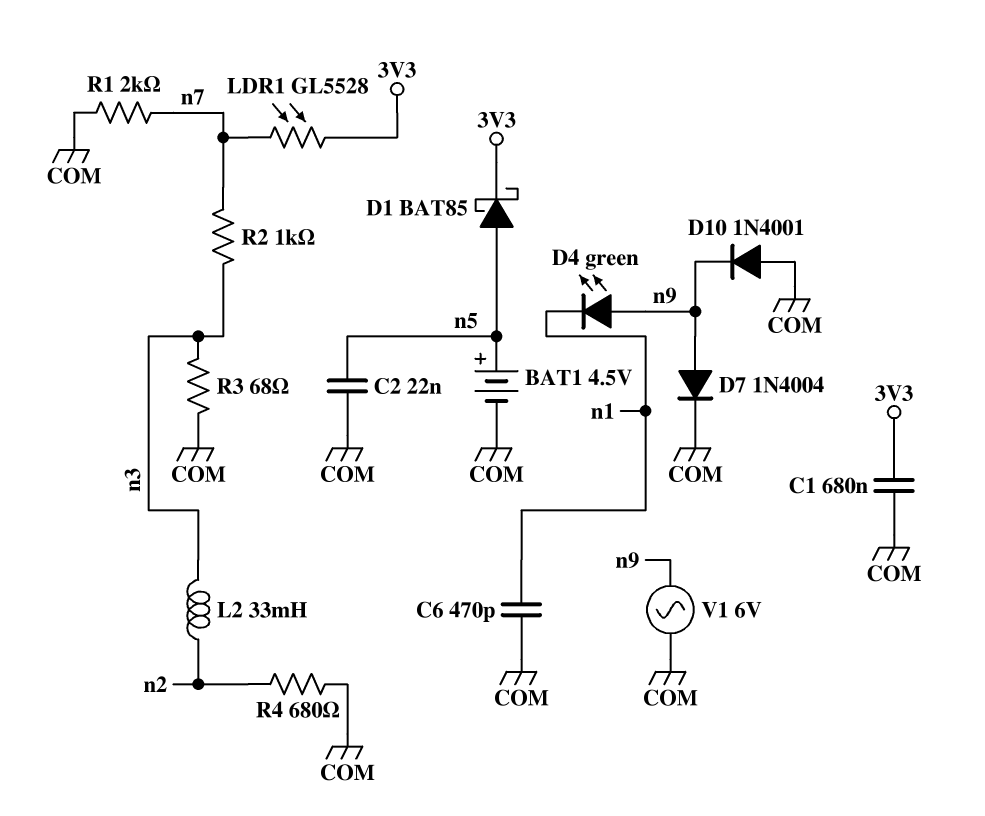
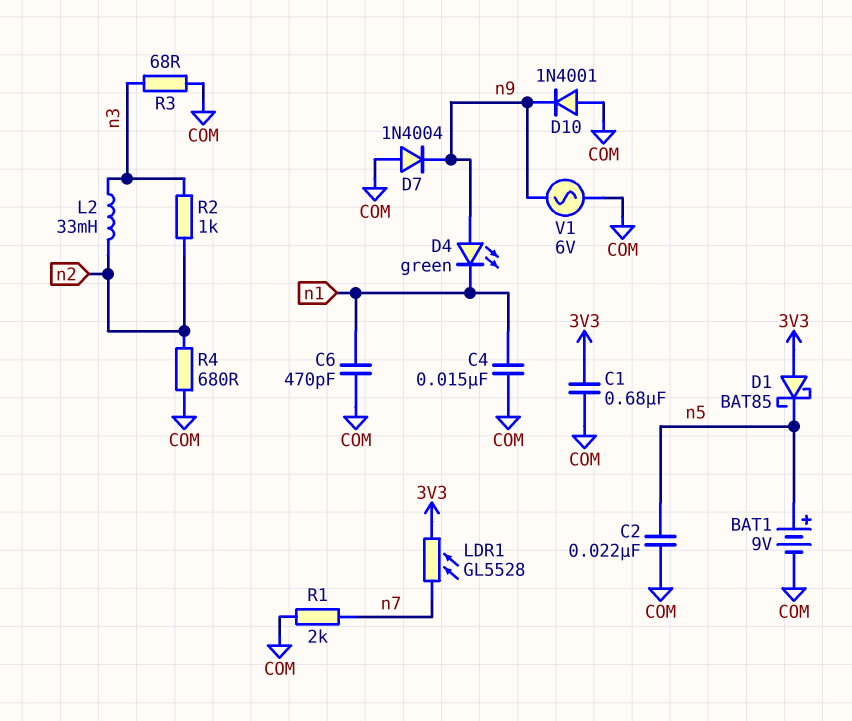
BAT1: 4.5V (plus n5, minus COM) -> 9V (plus n5, minus COM)
C4: none -> 15nF (COM, n1)
D1: schottky BAT85 (A n5, K 3V3) -> schottky BAT85 (A 3V3, K n5)
D7: diode 1N4004 (A n9, K COM) -> diode 1N4004 (A COM, K n9)
R2: 1k (n3, n7) -> 1k (n2, n3)

